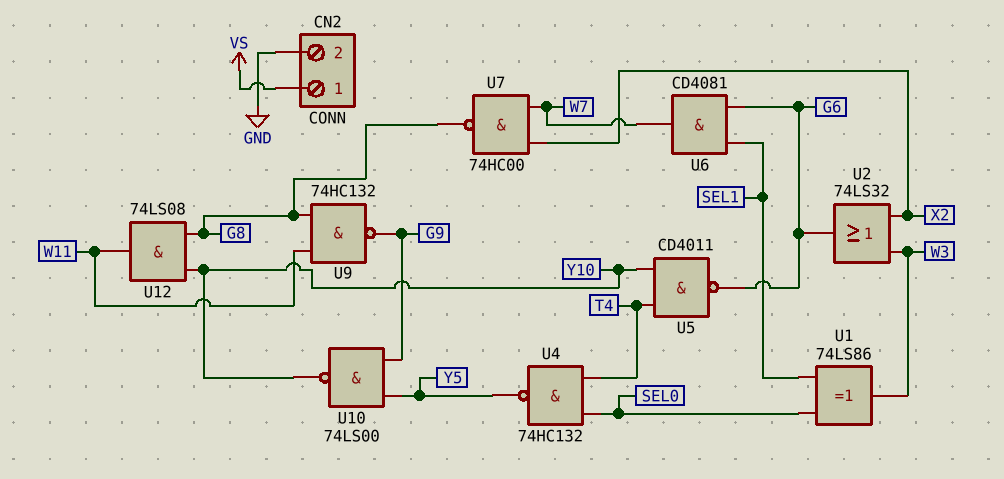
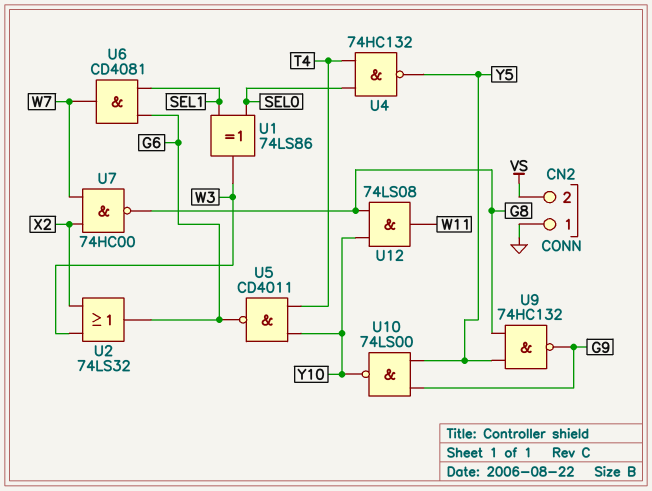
CN2 pin 1: VS -> GND
CN2 pin 2: GND -> VS
U9: NAND 74HC132 (in G8, in W11, out G9) -> NAND 74HC132 (in G8, in Y5, out G9)

